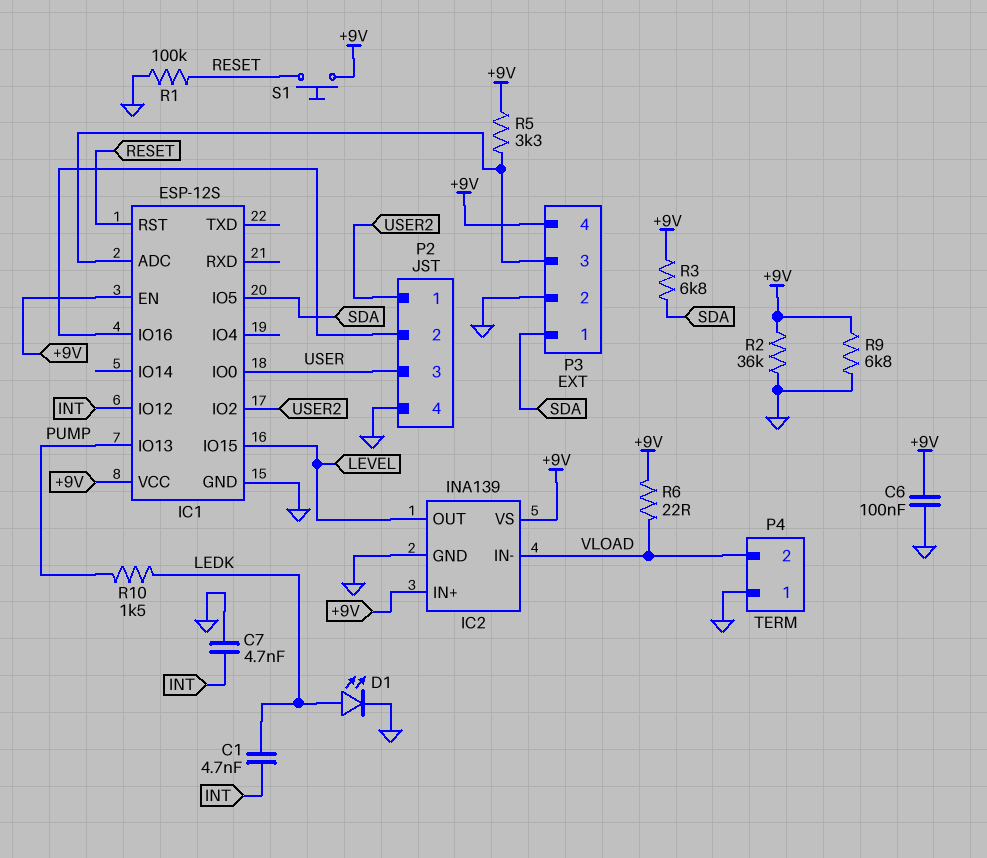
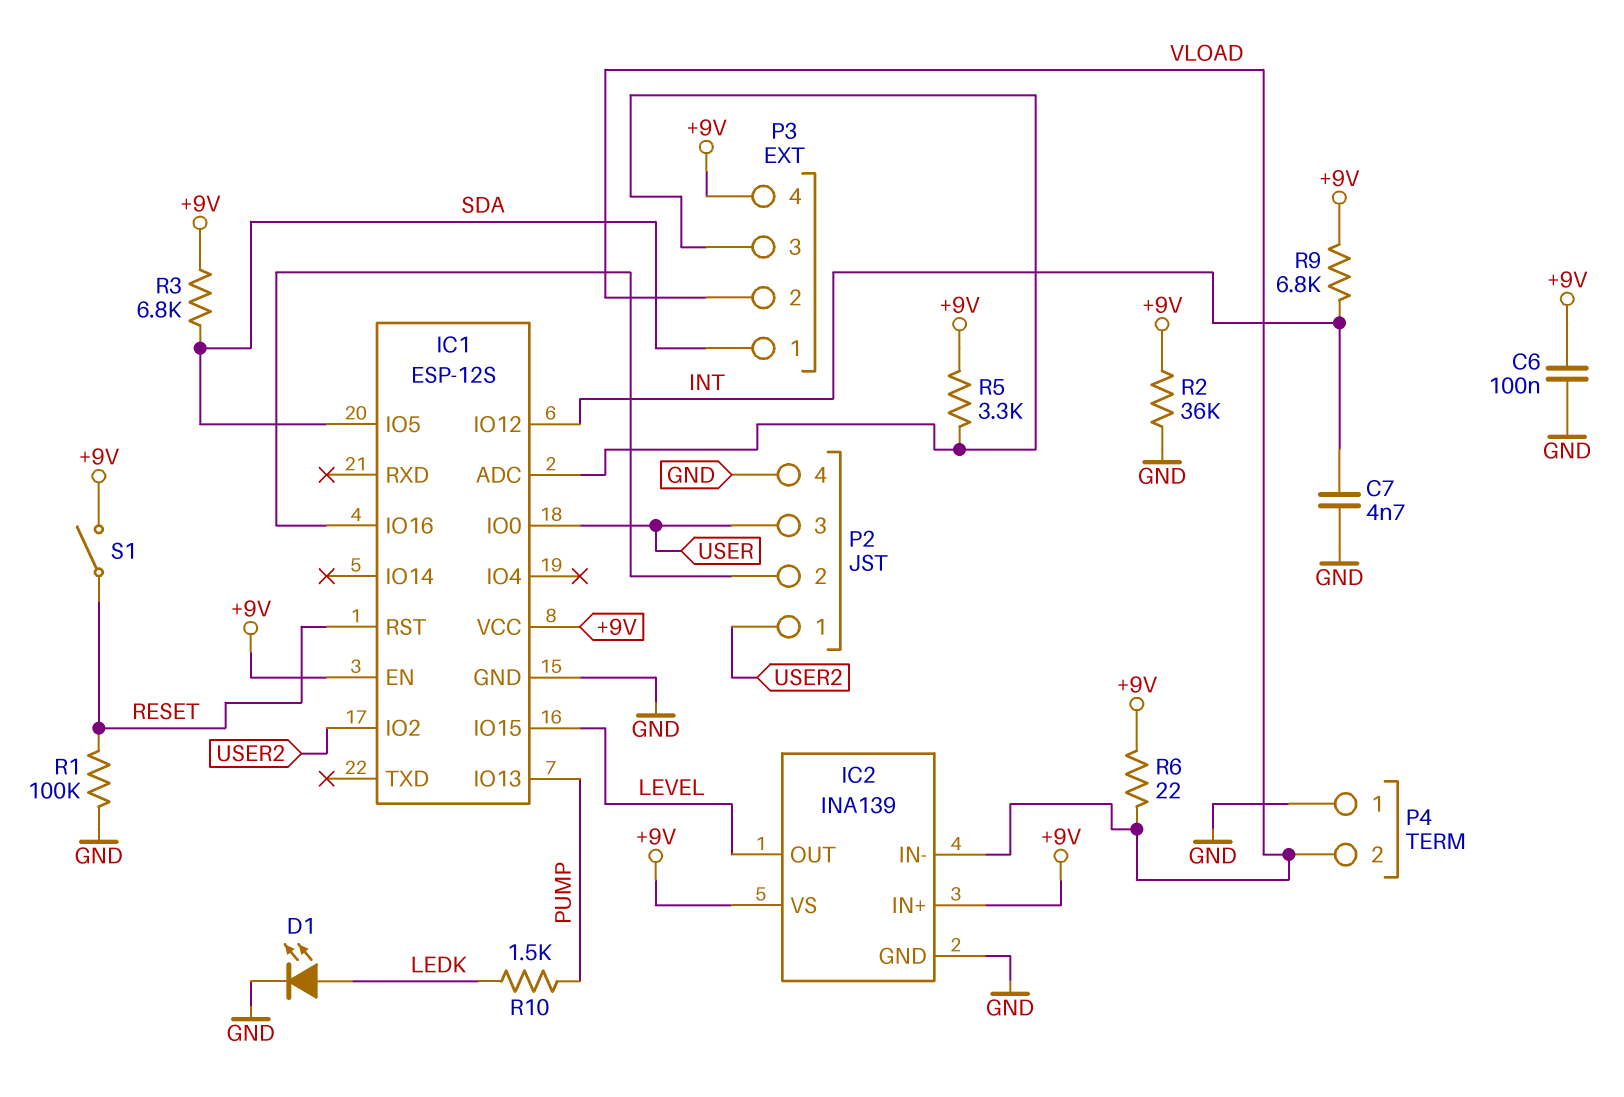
C1: 4.7nF (INT, LEDK) -> none
P3 pin 2: GND -> VLOAD
R9: 6.8k (+9V, GND) -> 6.8k (+9V, INT)
S1: button (+9V, RESET) -> switch (+9V, RESET)

